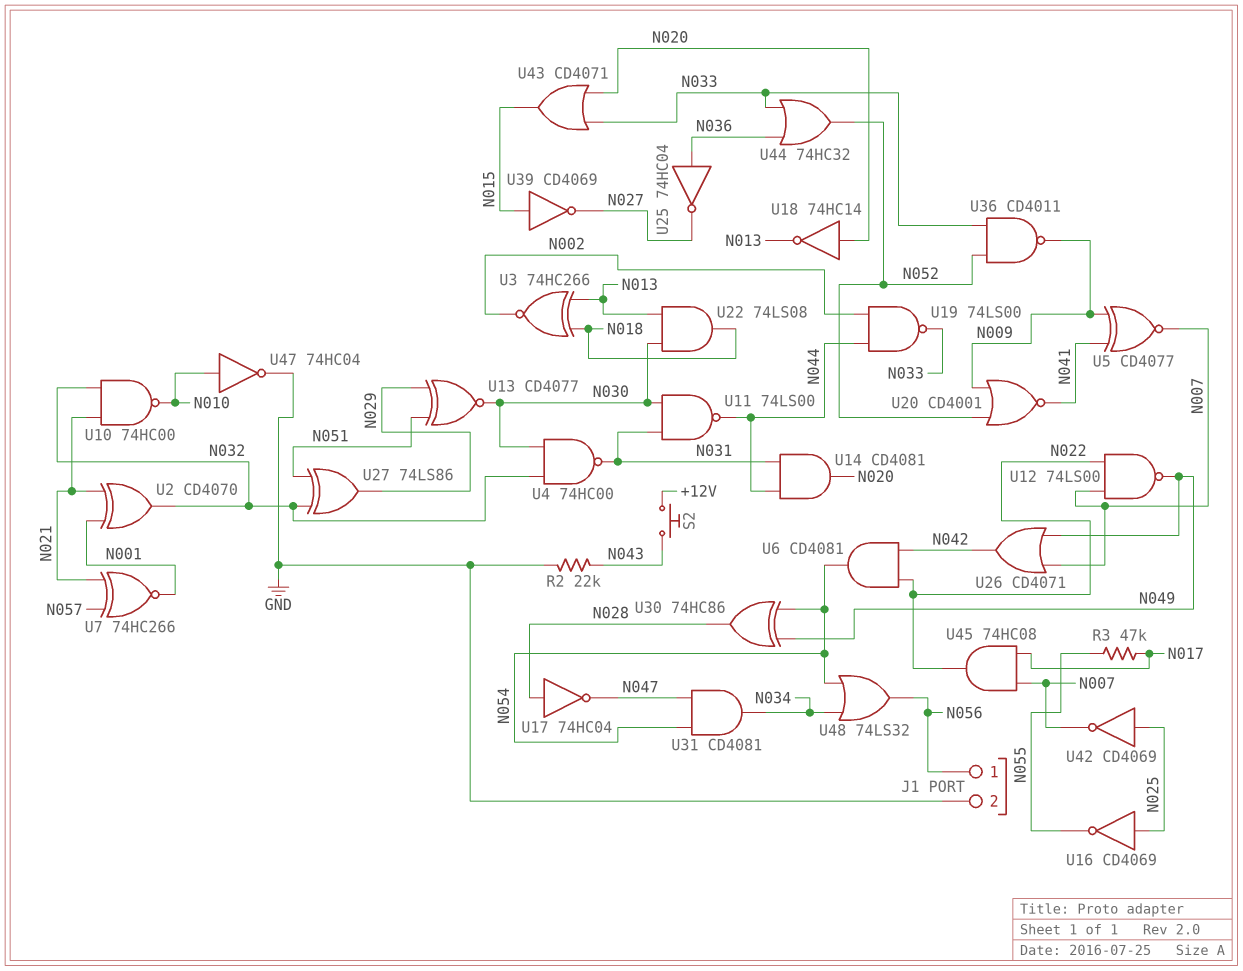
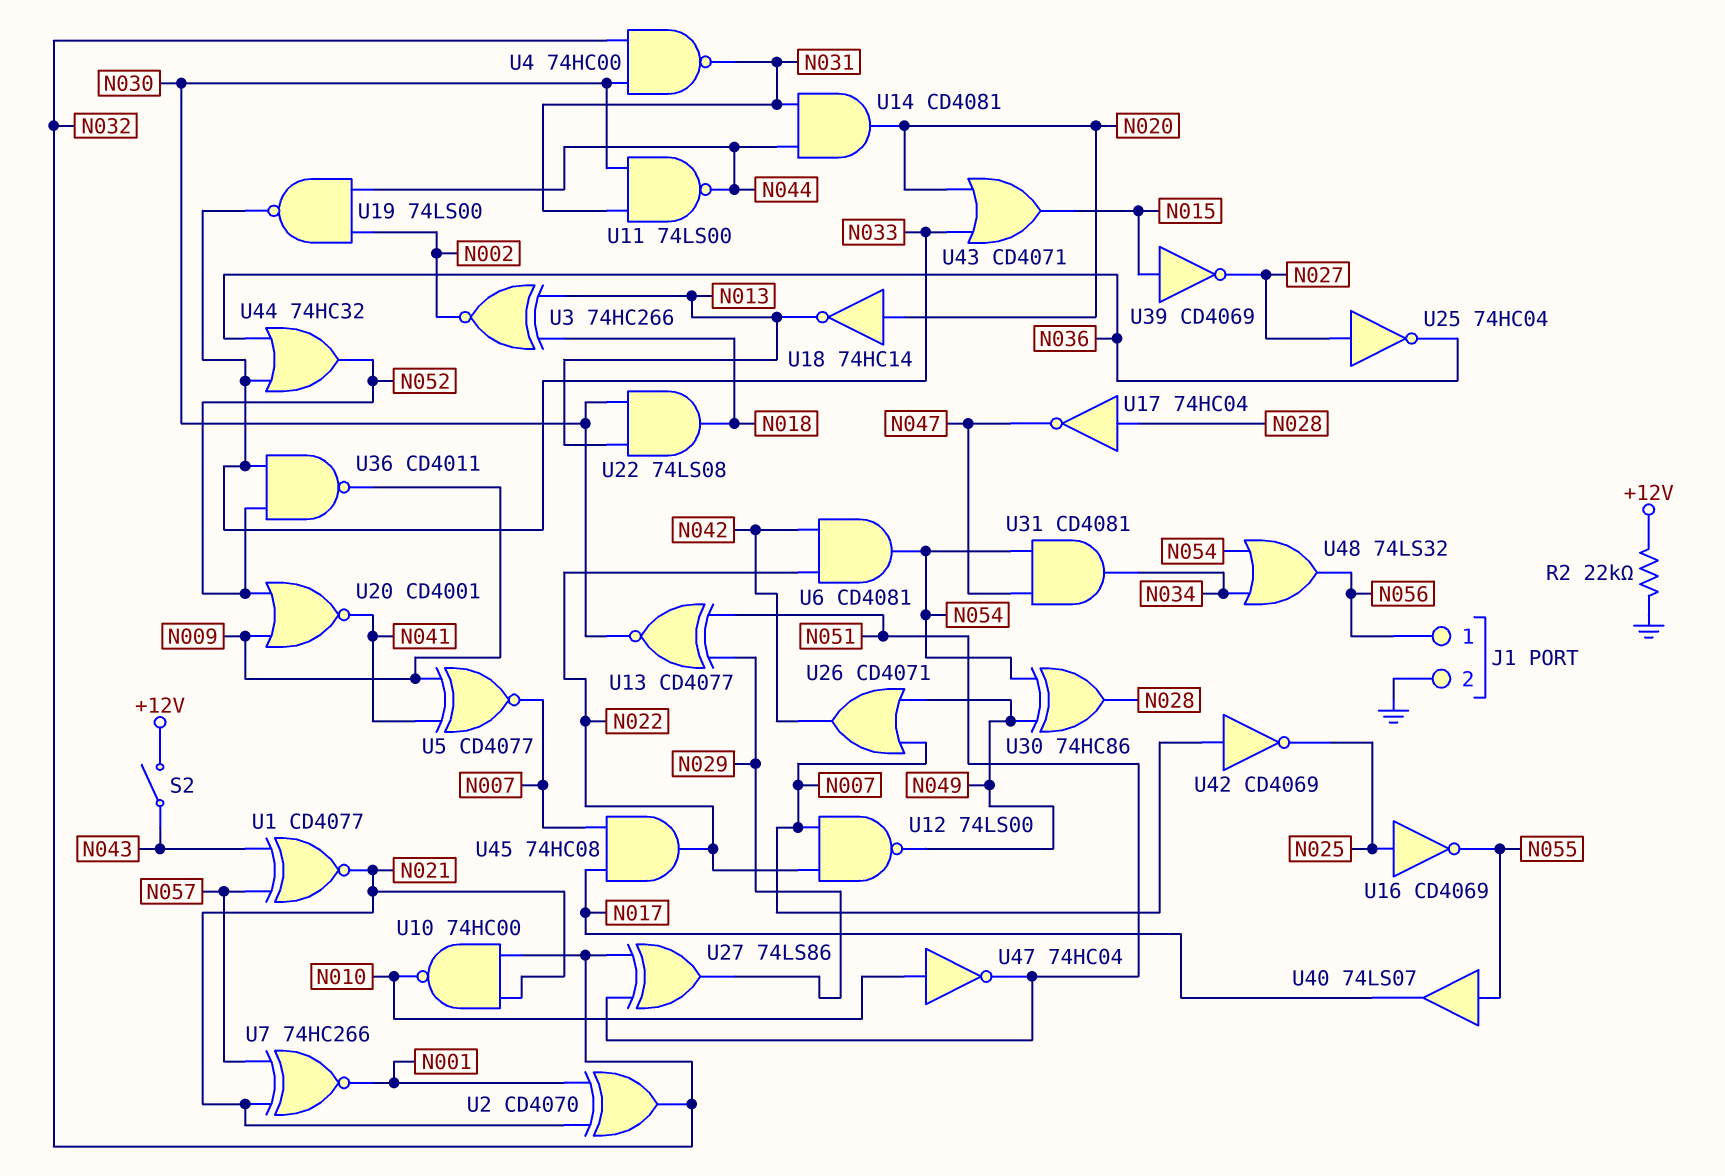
R2: 22k (GND, N043) -> 22k (+12V, GND)
R3: 47k (N017, N055) -> none
S2: button (+12V, N043) -> switch (+12V, N043)
U1: none -> XNOR CD4077 (in N043, in N057, out N021)
U25: NOT 74HC04 (in N036, out N027) -> NOT 74HC04 (in N027, out N036)
U40: none -> buffer 74LS07 (in N055, out N017)
U42: NOT CD4069 (in N025, out N007) -> NOT CD4069 (in N007, out N025)
U47: NOT 74HC04 (in N010, out GND) -> NOT 74HC04 (in N010, out N051)

